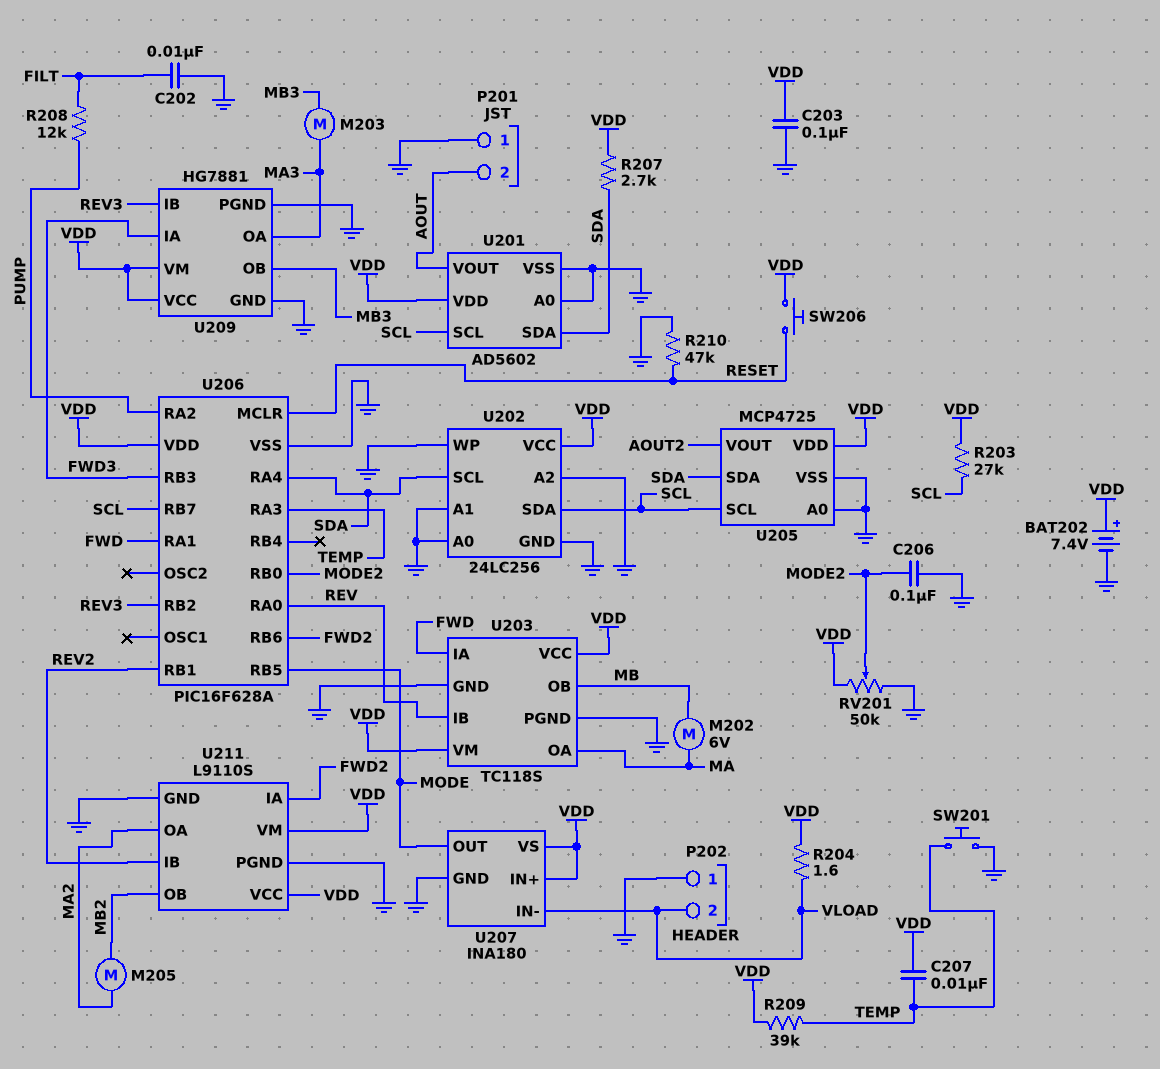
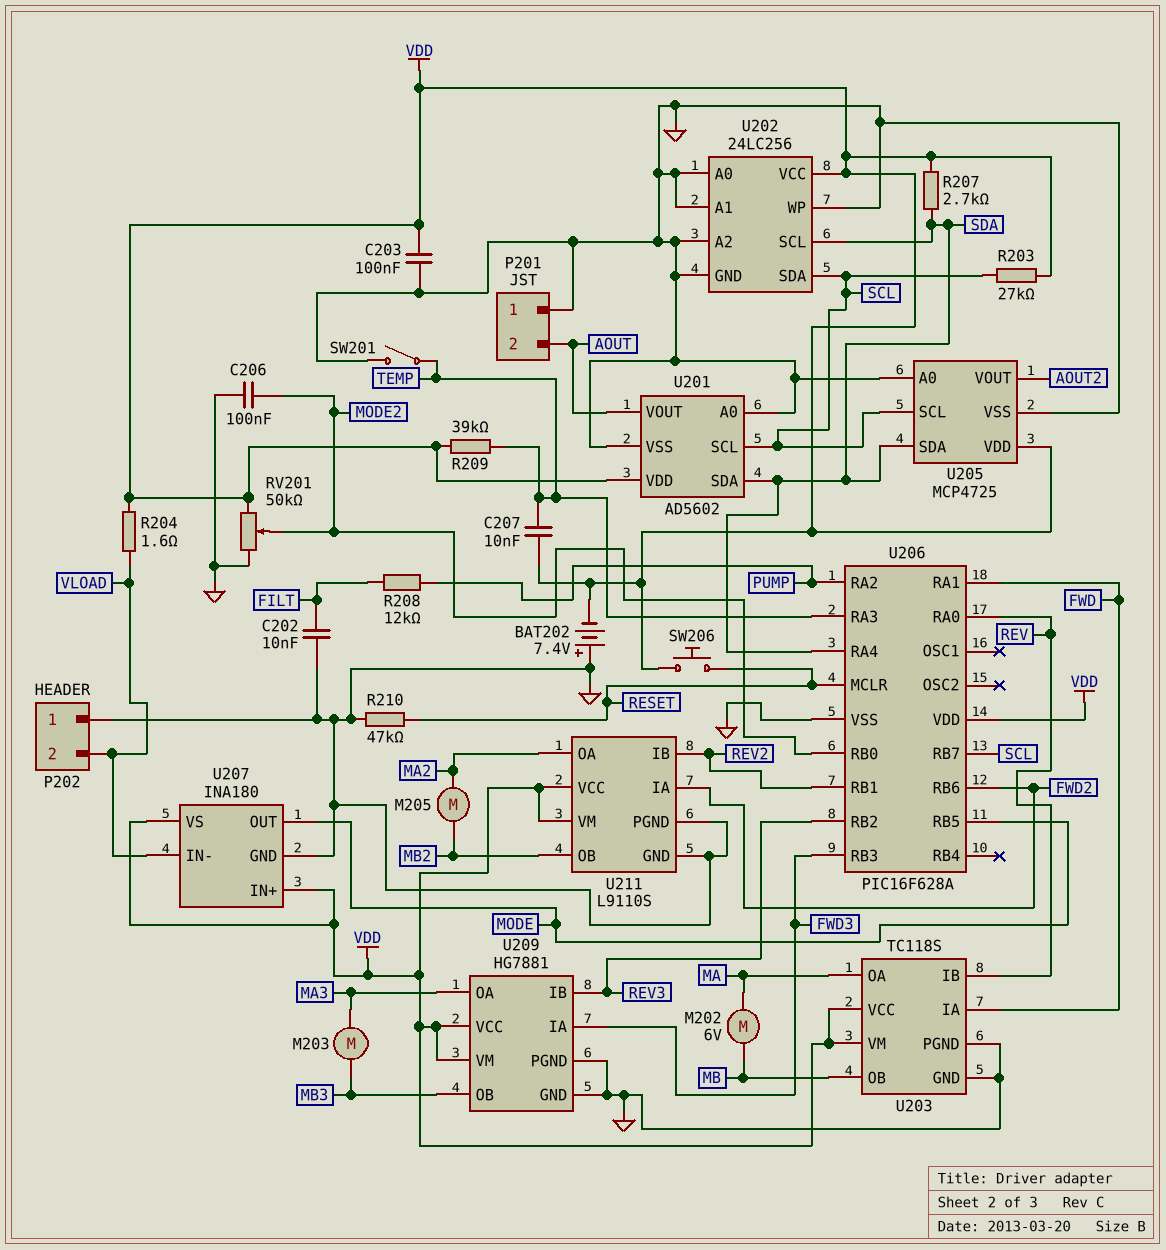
BAT202: 7.4V (plus VDD, minus GND) -> 7.4V (plus GND, minus VDD)
SW201: button (GND, TEMP) -> switch (GND, TEMP)

